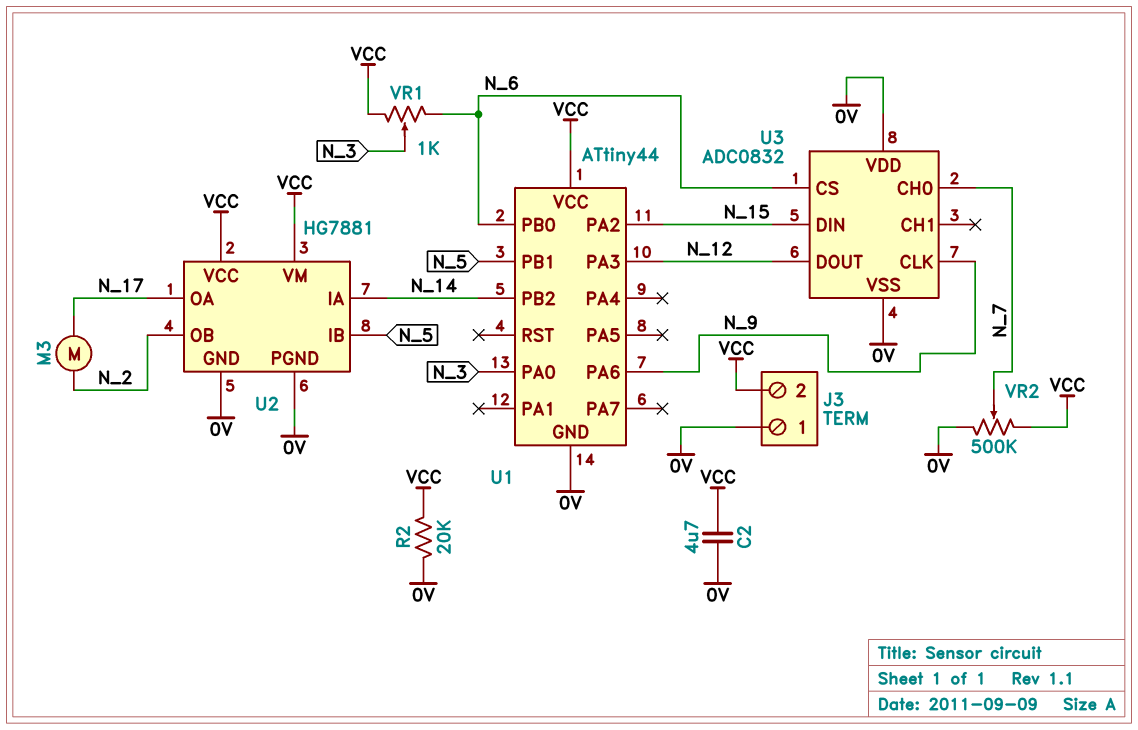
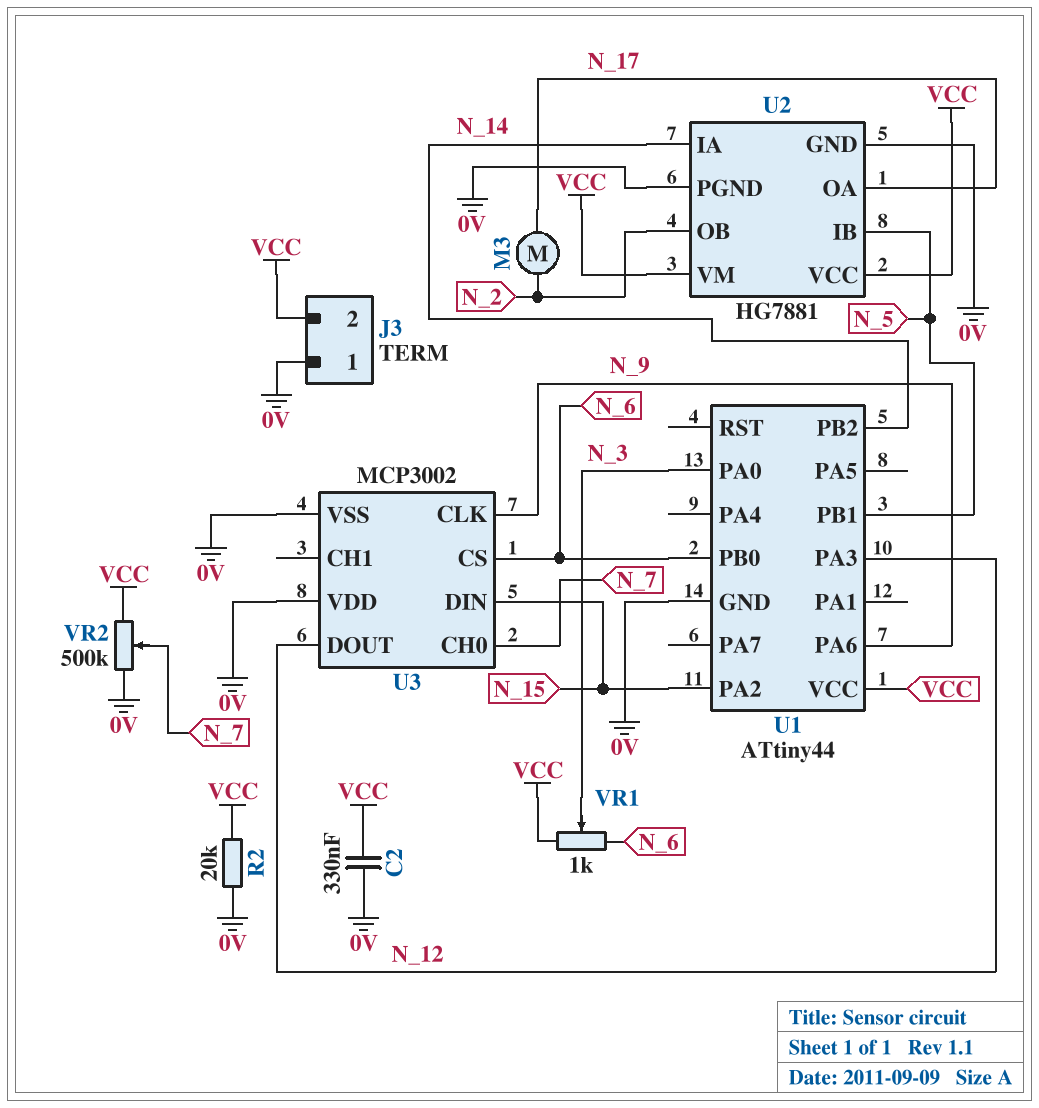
C2: 4.7uF (0V, VCC) -> 330nF (0V, VCC)
U3: ADC0832 -> MCP3002

